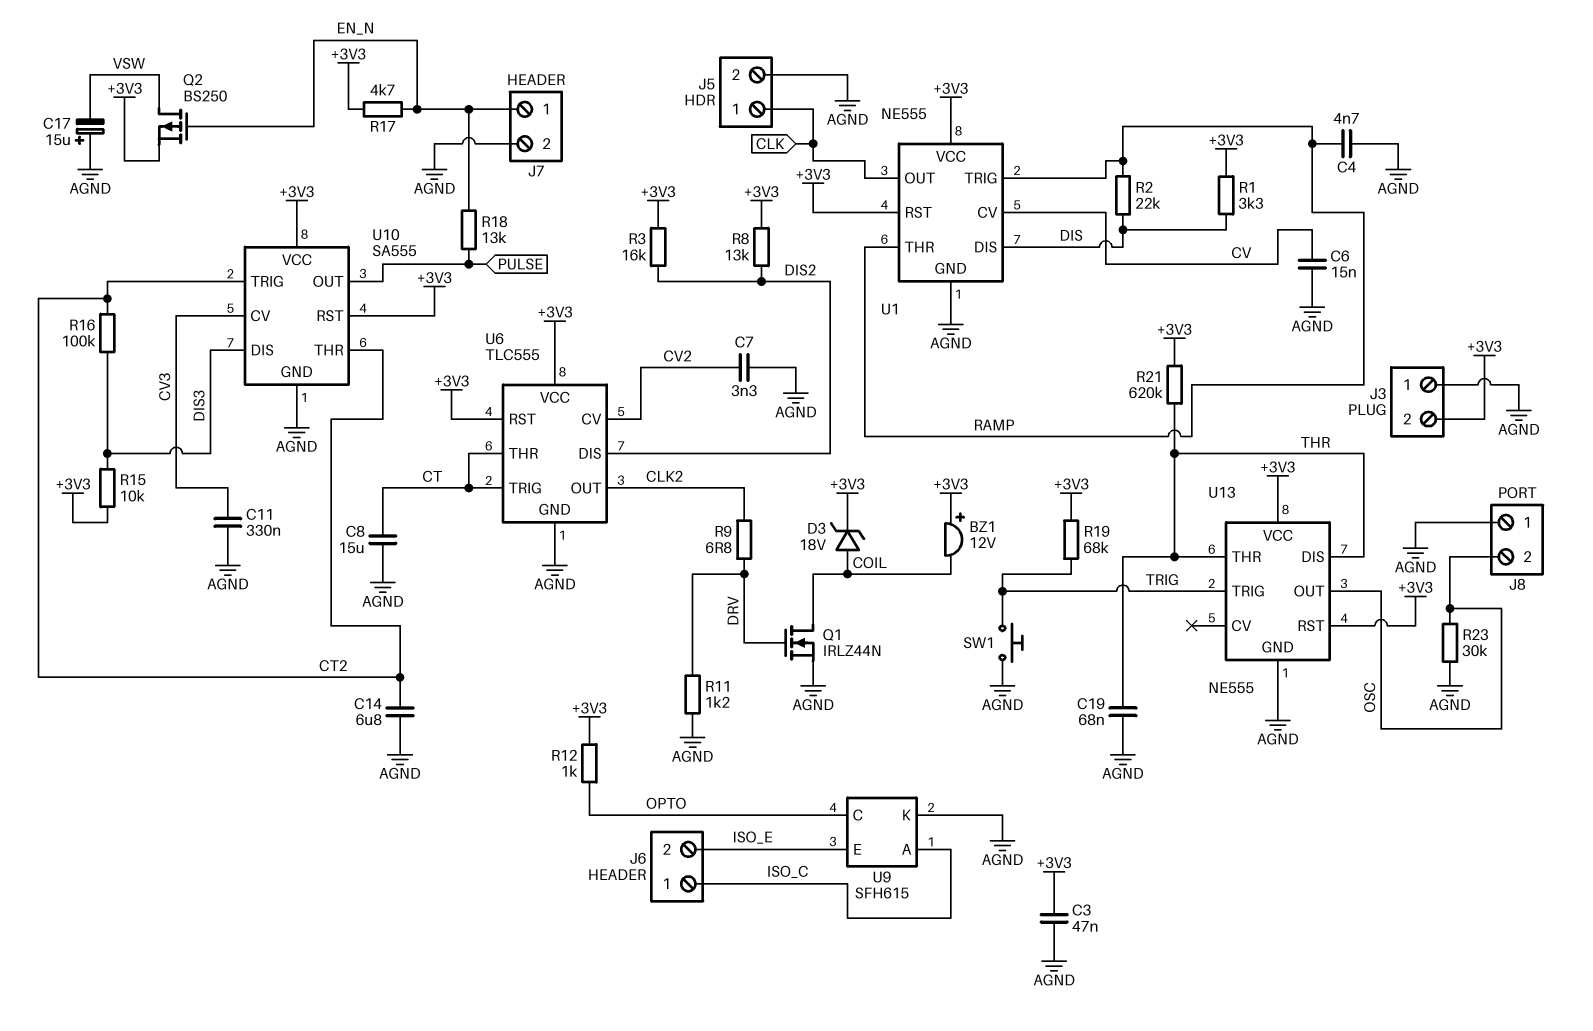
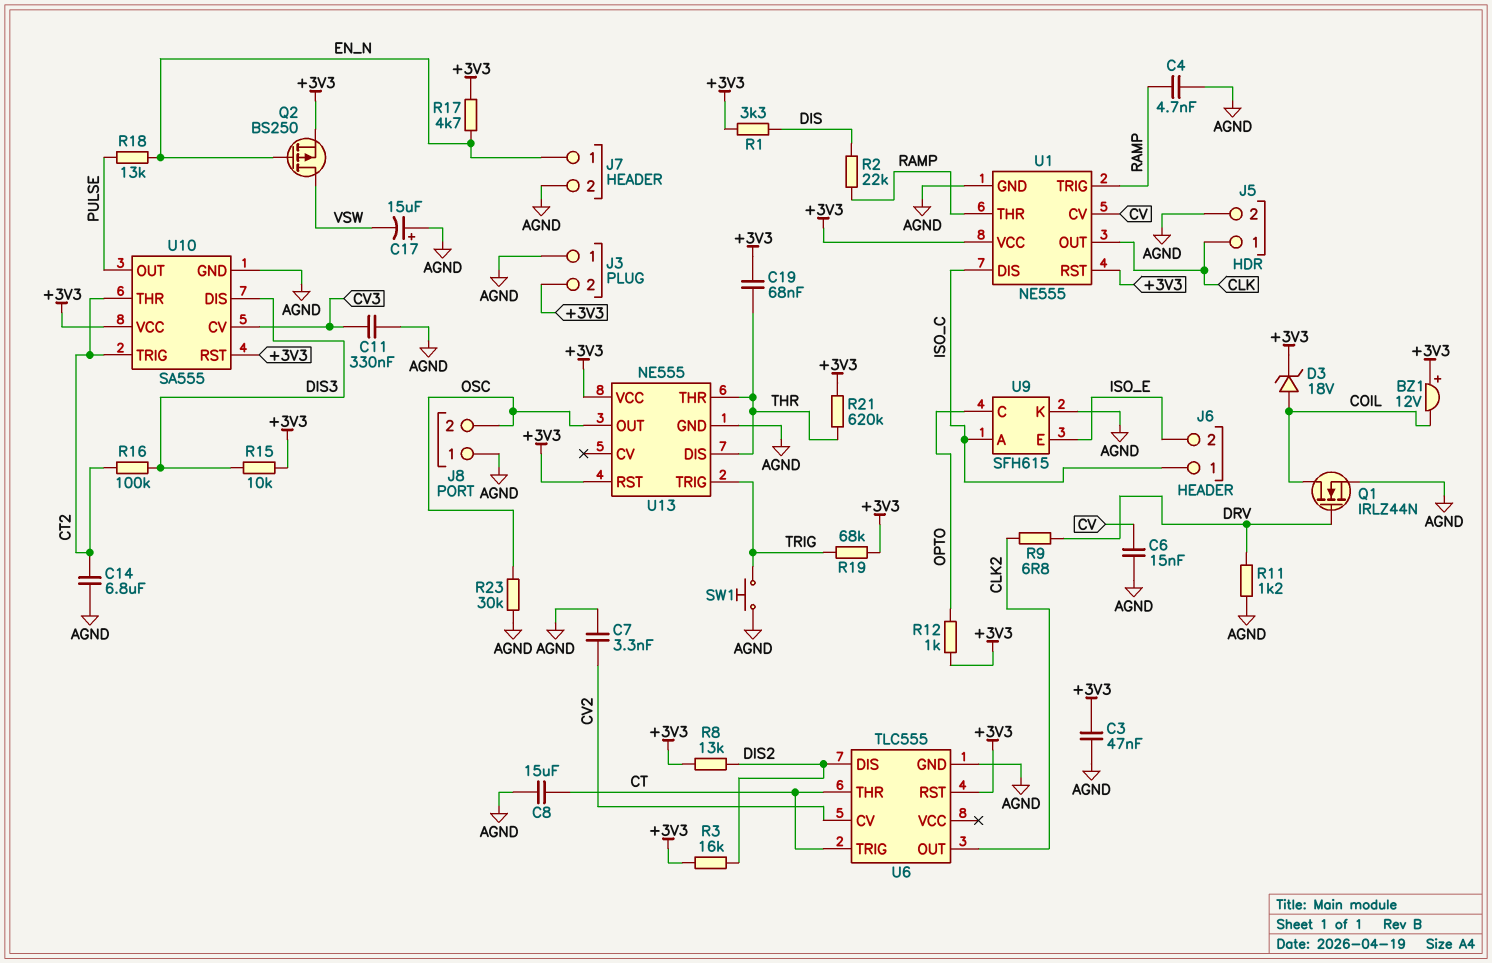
C19: 68nF (AGND, THR) -> 68nF (+3V3, THR)
U1 pin DIS: DIS -> ISO_C
U6 pin VCC: +3V3 -> none

